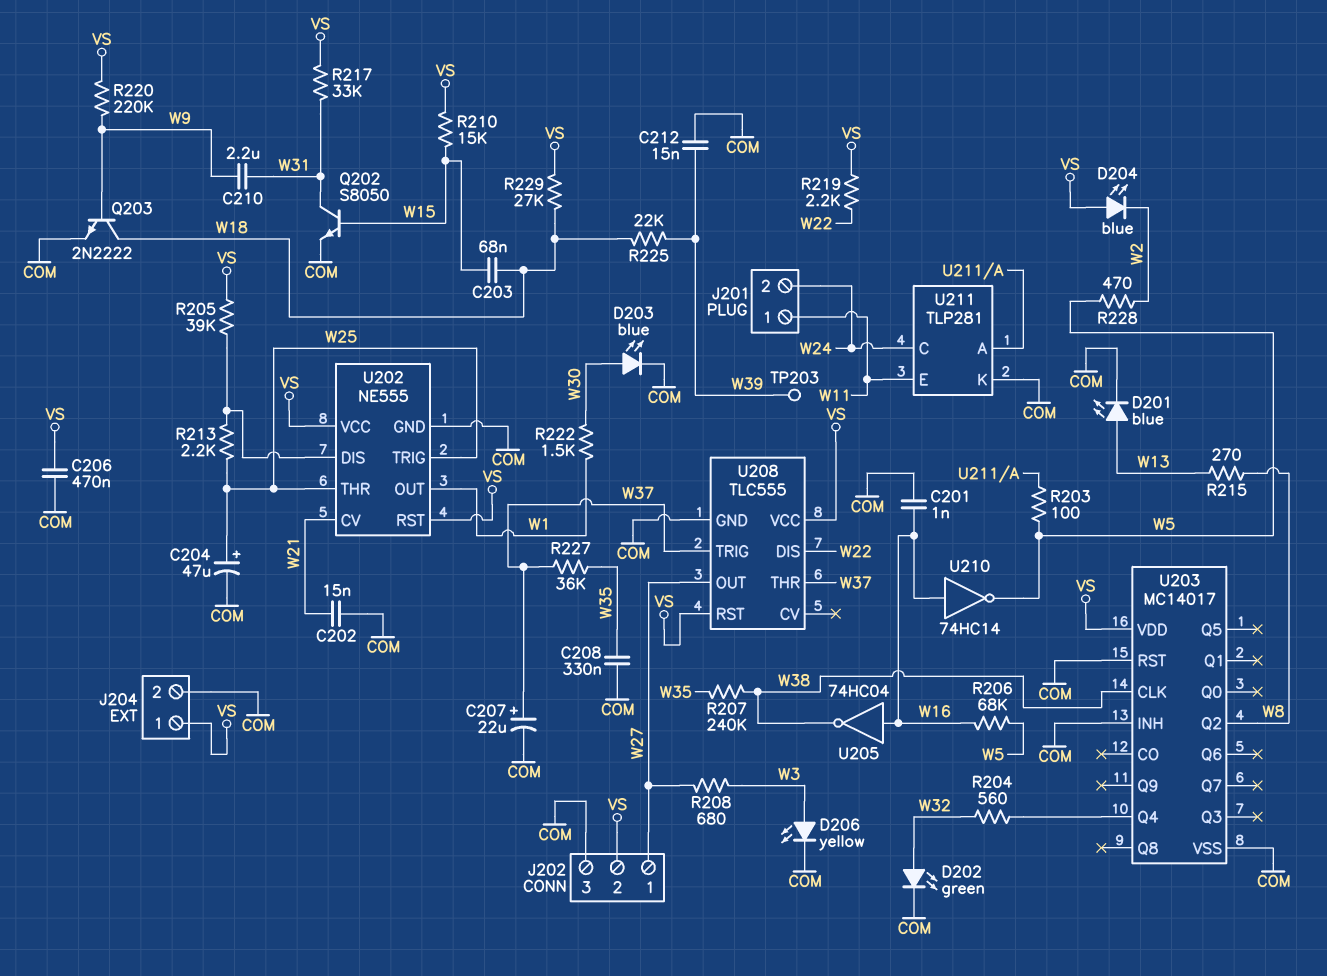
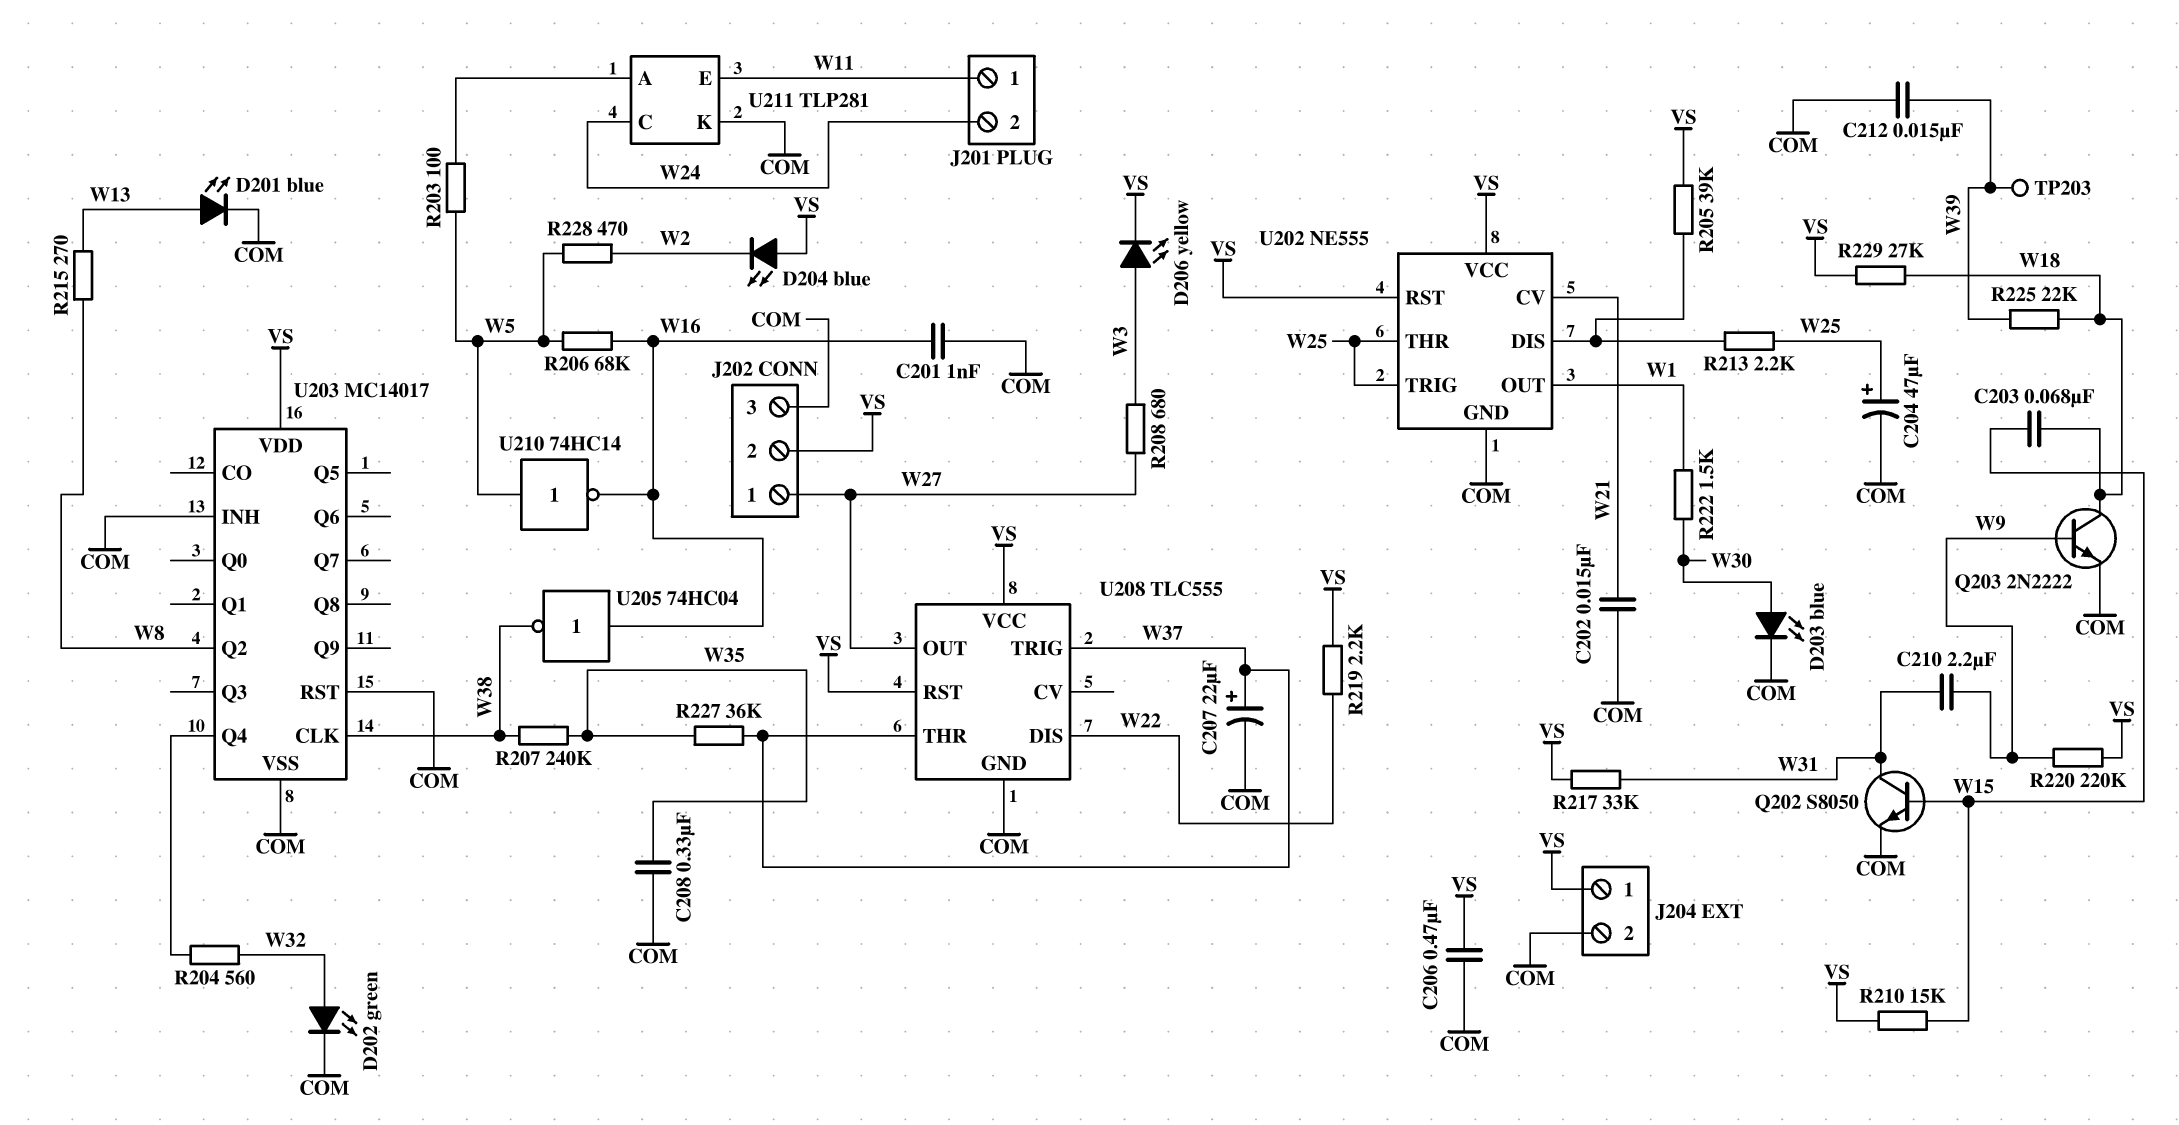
D206: LED yellow (A W3, K COM) -> LED yellow (A W3, K VS)
U210: NOT 74HC14 (in W16, out W5) -> NOT 74HC14 (in W5, out W16)

